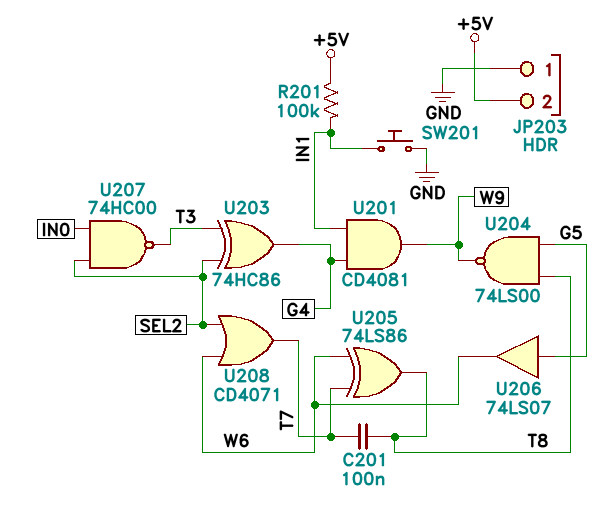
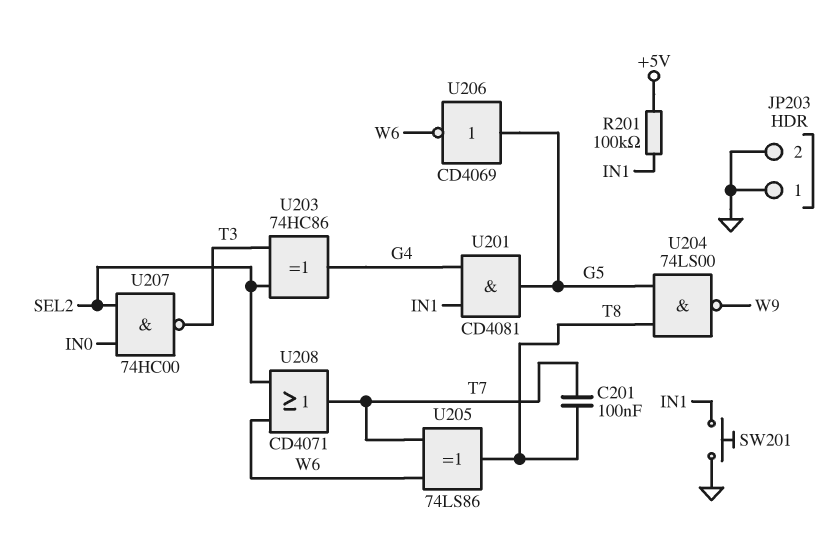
JP203 pin 2: +5V -> GND
U201: AND CD4081 (in G4, in IN1, out W9) -> AND CD4081 (in G4, in IN1, out G5)
U206: buffer 74LS07 (in G5, out W6) -> NOT CD4069 (in G5, out W6)

